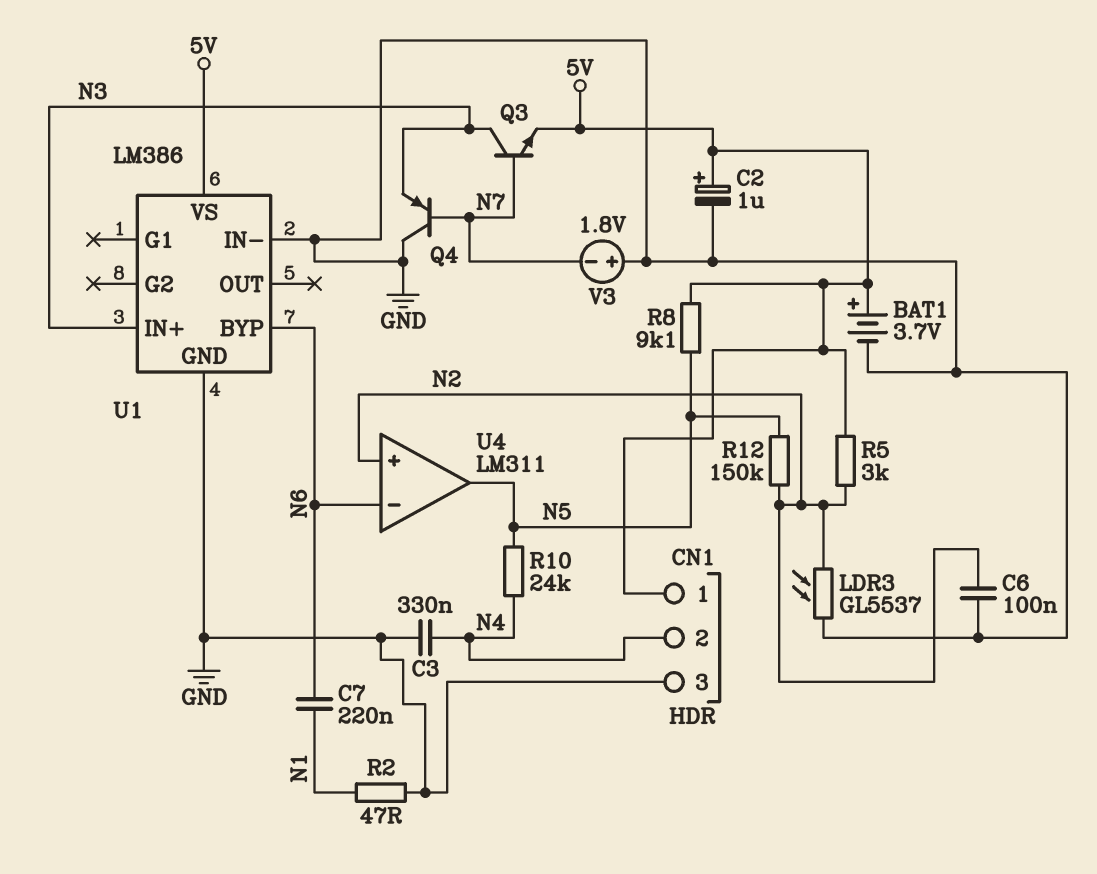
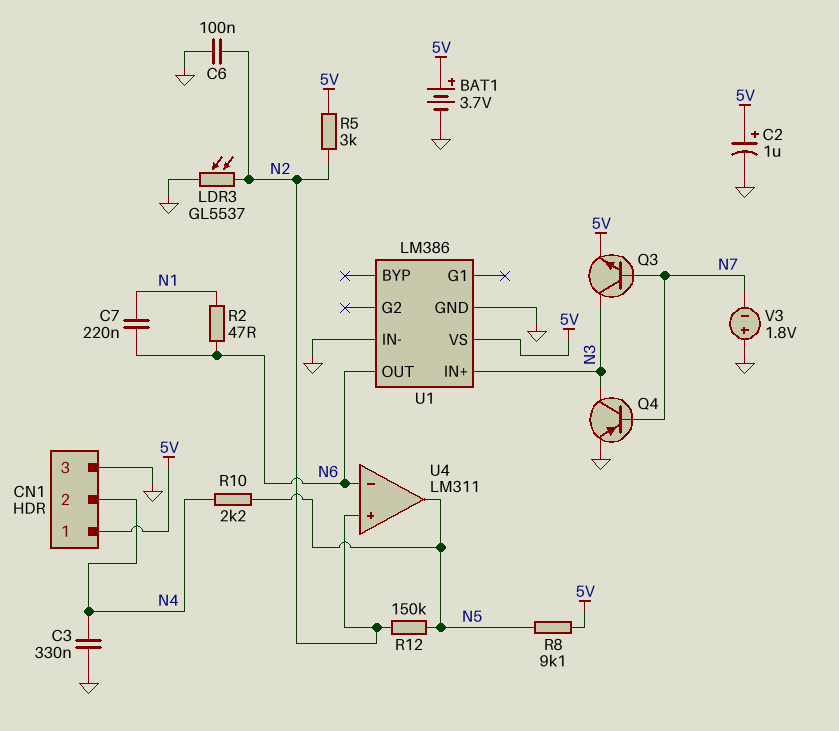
Q4: PNP (B N7, C GND, E N3) -> PNP (B N7, C N3, E GND)
R2: 47 (GND, N1) -> 47 (N1, N6)
R10: 24k (N4, N5) -> 2.2k (N4, N5)
U1 pin BYP: N6 -> none
U1 pin OUT: none -> N6

